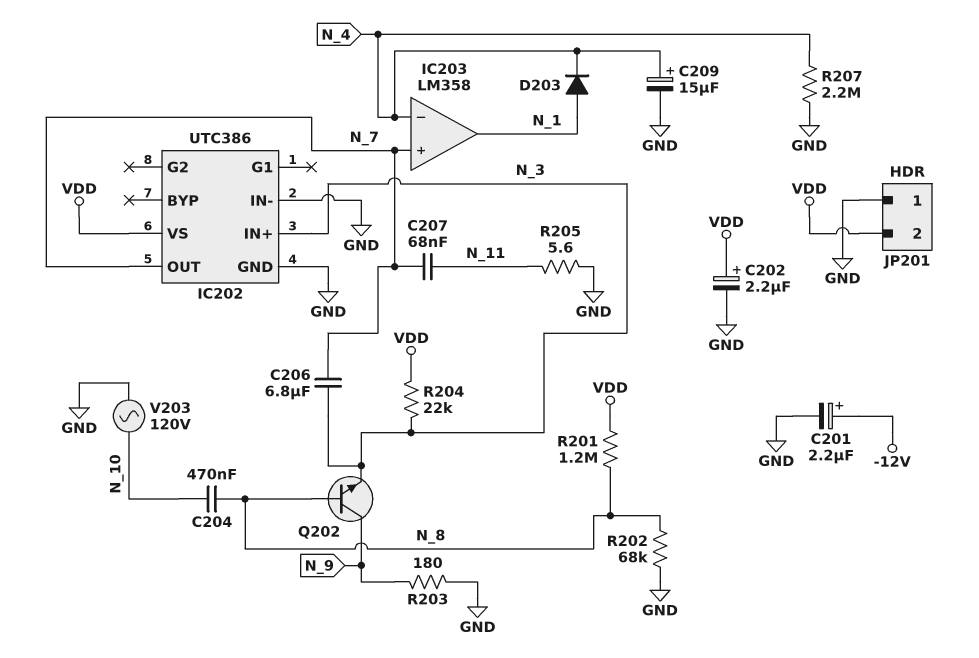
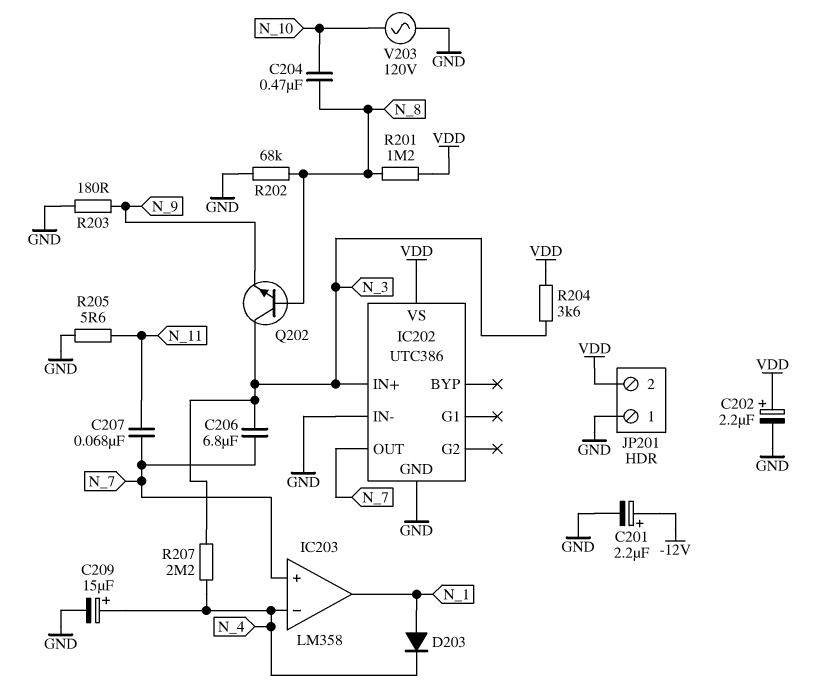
Q202: NPN (B N_8, C N_9, E N_3) -> NPN (B N_8, C N_3, E N_9)
R204: 22k (N_3, VDD) -> 3.6k (N_3, VDD)
R207: 2.2M (GND, N_4) -> 2.2M (N_3, N_4)

